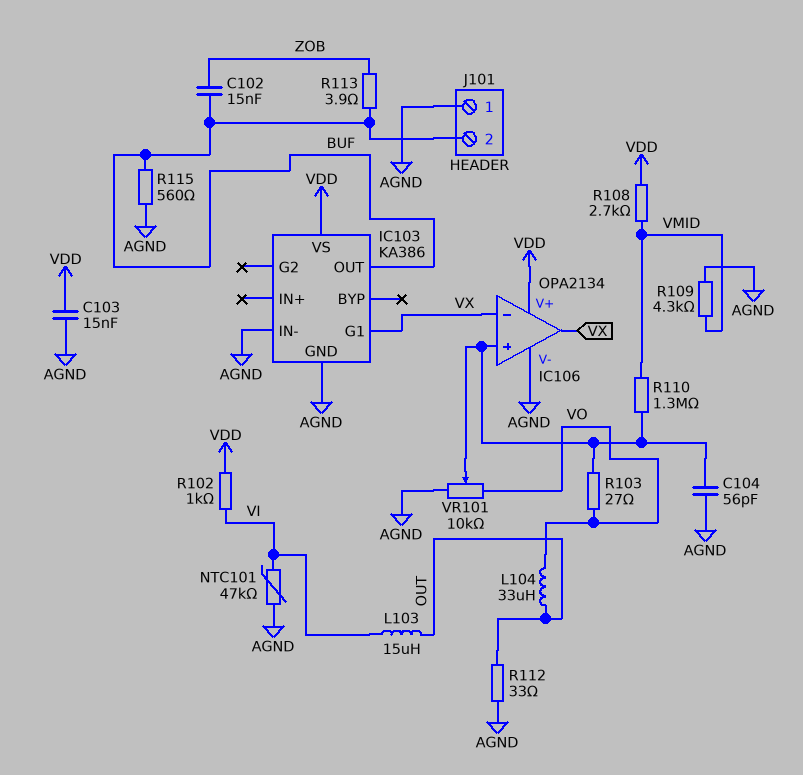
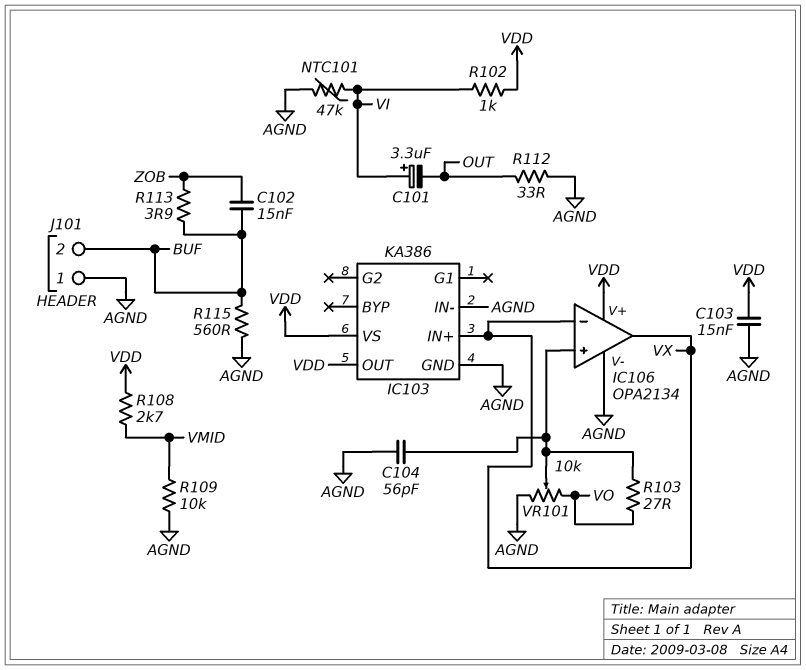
C101: none -> 3.3uF (plus VI, minus OUT)
IC103 pin G1: VX -> none
IC103 pin IN+: none -> VX
IC103 pin OUT: BUF -> VDD
L103: 15uH (OUT, VI) -> none
L104: 33uH (OUT, VO) -> none
R109: 4.3k (AGND, VMID) -> 10k (AGND, VMID)
R110: 1.3M (IC106/in+, VMID) -> none

